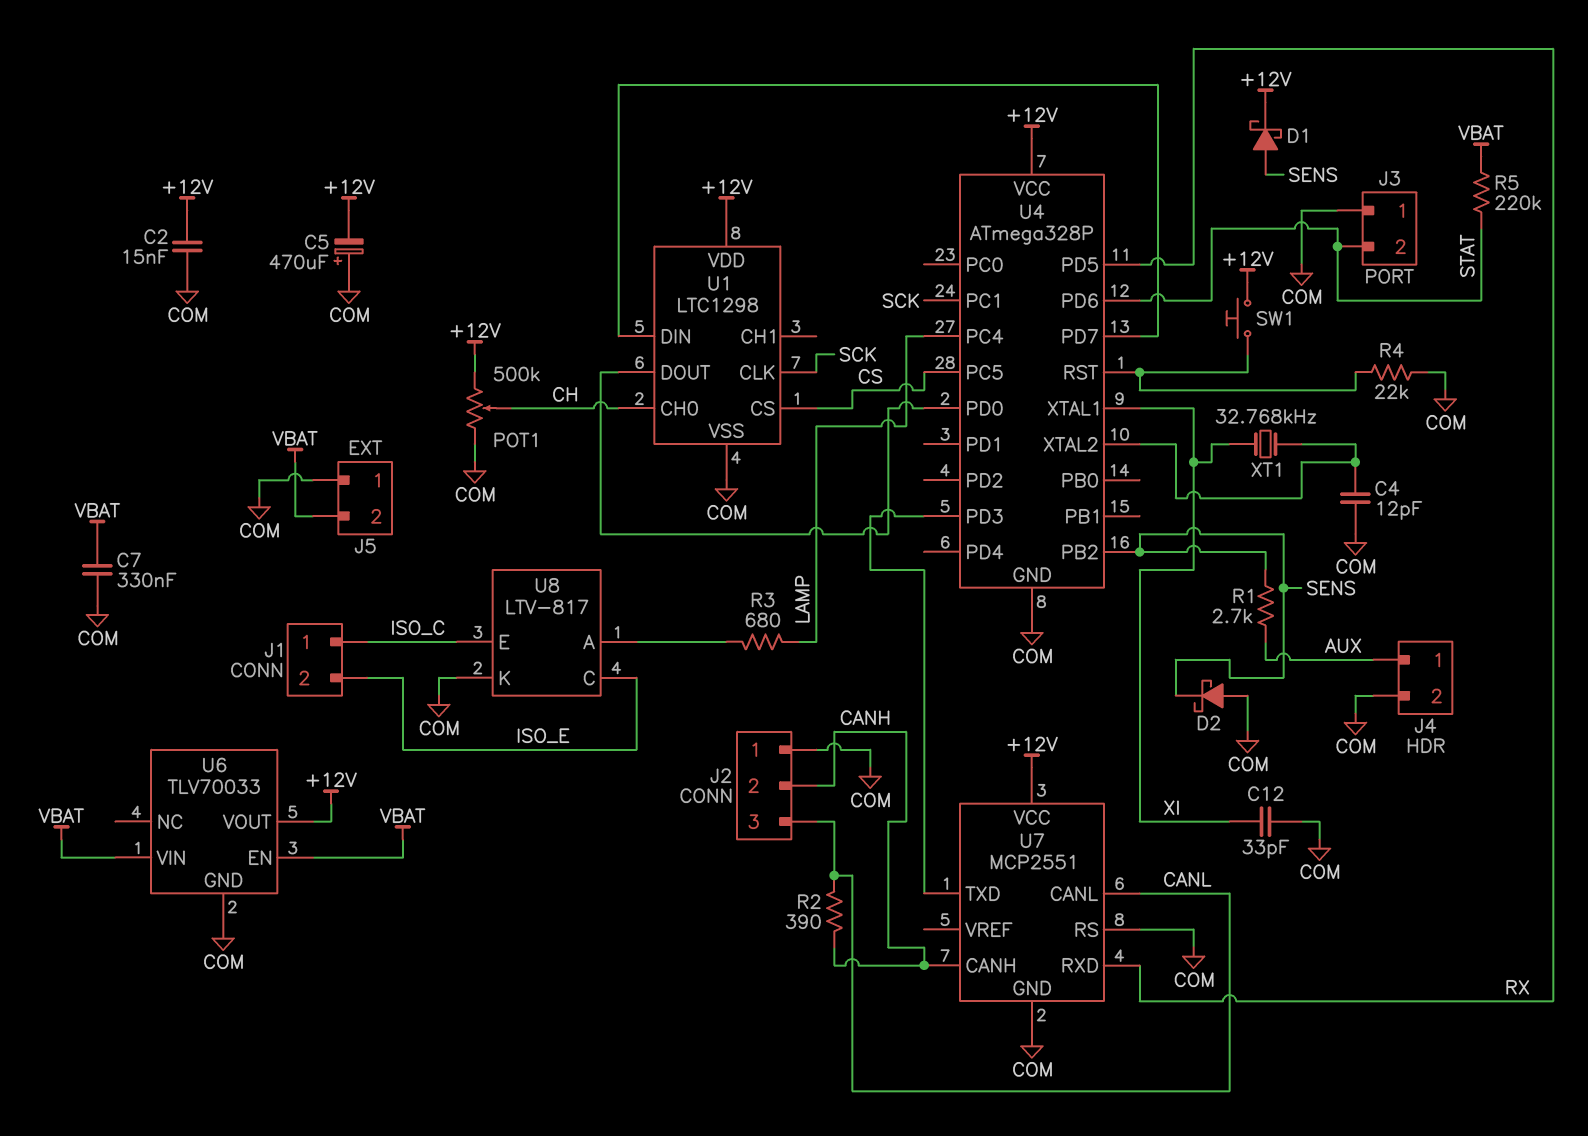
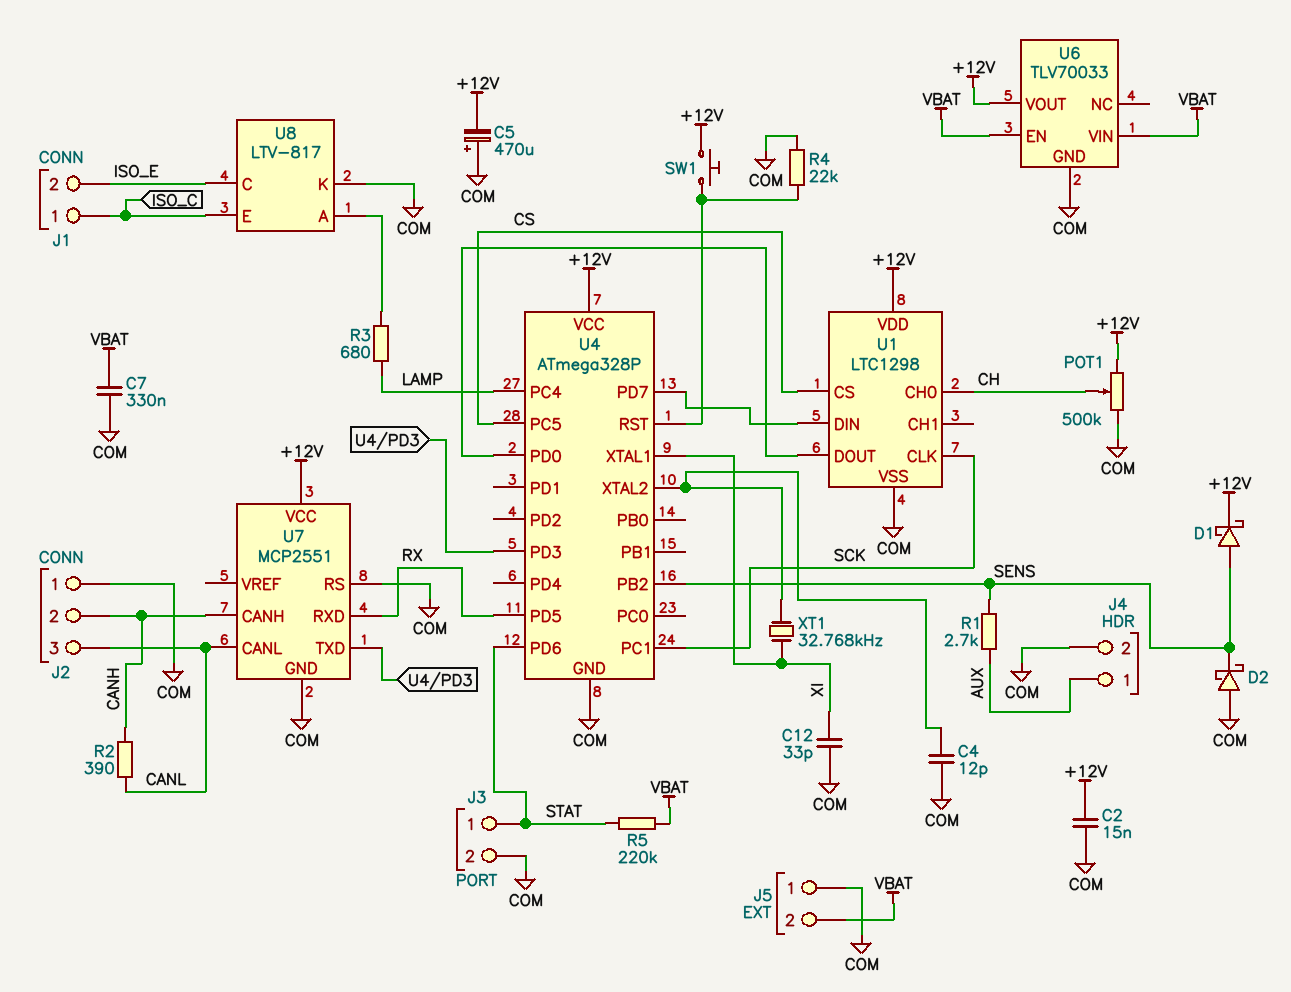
J3 pin 1: COM -> STAT
J3 pin 2: STAT -> COM

